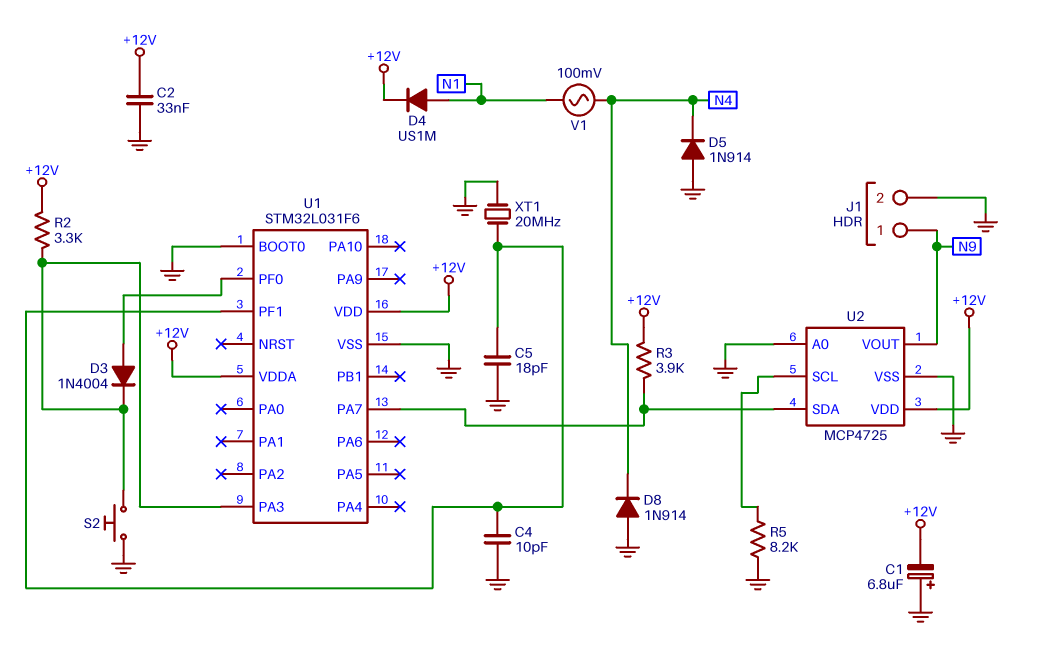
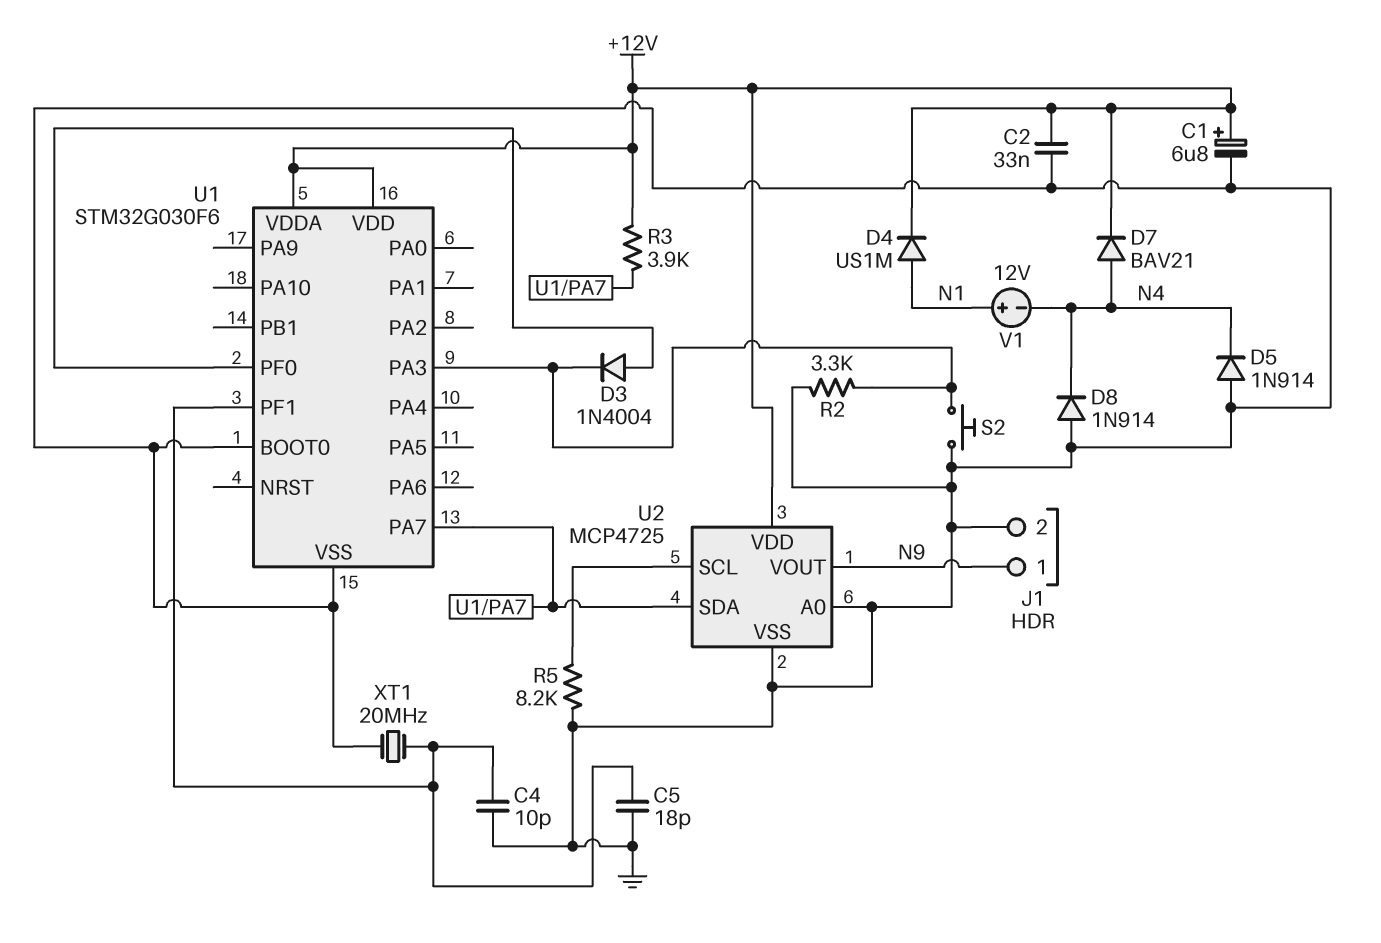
C1: 6.8uF (plus GND, minus +12V) -> 6.8uF (plus +12V, minus GND)
D7: none -> diode BAV21 (A N4, K +12V)
R2: 3.3k (+12V, U1/PA3) -> 3.3k (GND, U1/PA3)
U1: STM32L031F6 -> STM32G030F6
V1: AC 100mV (N1, N4) -> 12V (plus N1, minus N4)

